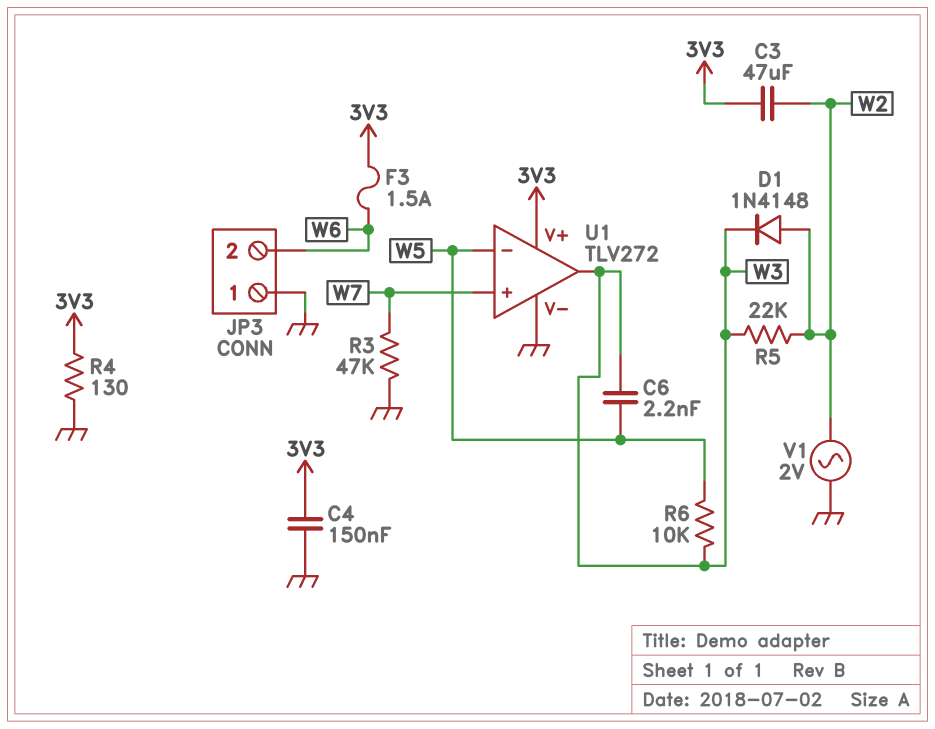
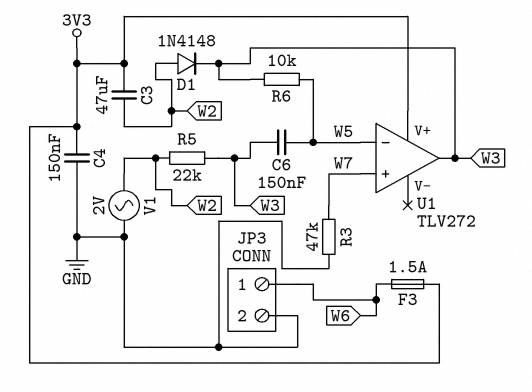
C6: 2.2nF (W3, W5) -> 150nF (W3, W5)
JP3 pin 1: GND -> W6
JP3 pin 2: W6 -> GND
R4: 130 (3V3, GND) -> none
U1 pin V-: GND -> none

